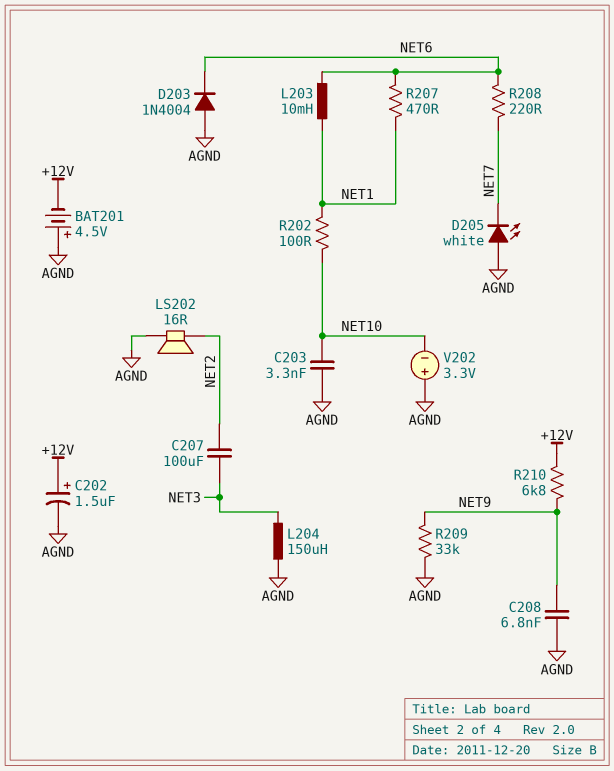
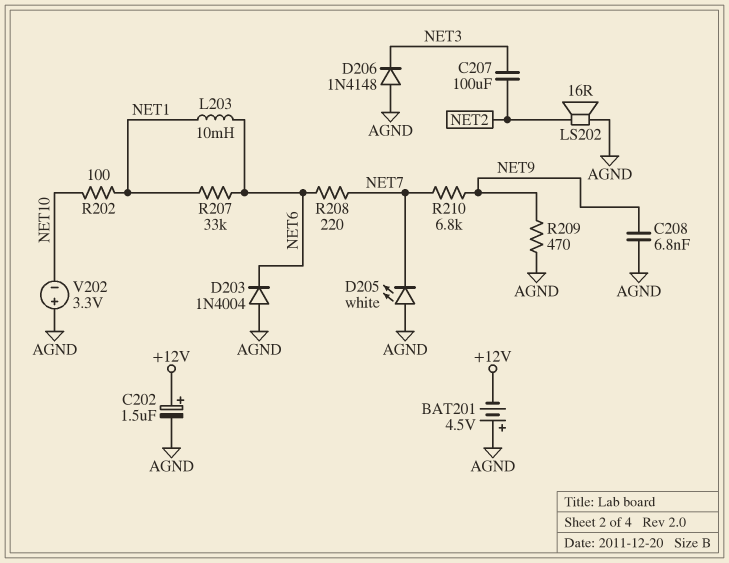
C203: 3.3nF (AGND, NET10) -> none
D206: none -> diode 1N4148 (A AGND, K NET3)
L204: 150uH (AGND, NET3) -> none
R207: 470 (NET1, NET6) -> 33k (NET1, NET6)
R209: 33k (AGND, NET9) -> 470 (AGND, NET9)
R210: 6.8k (+12V, NET9) -> 6.8k (NET7, NET9)

